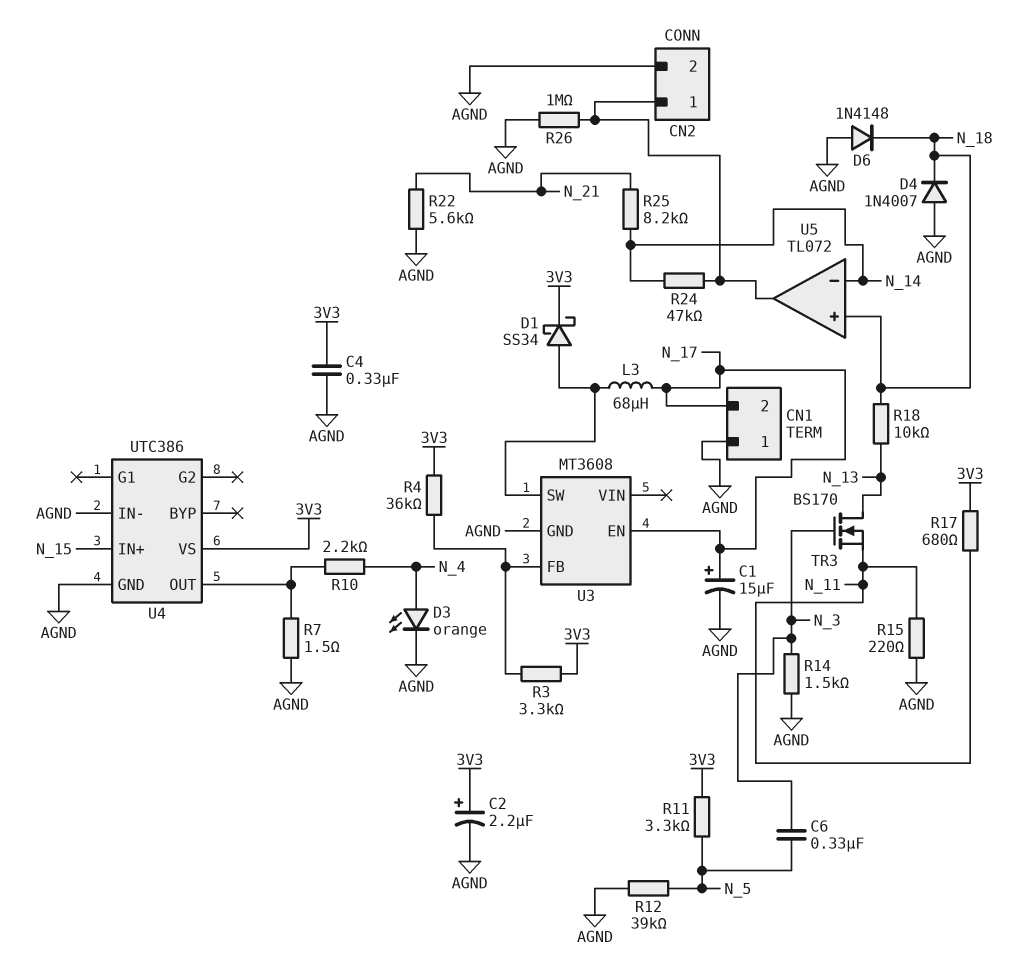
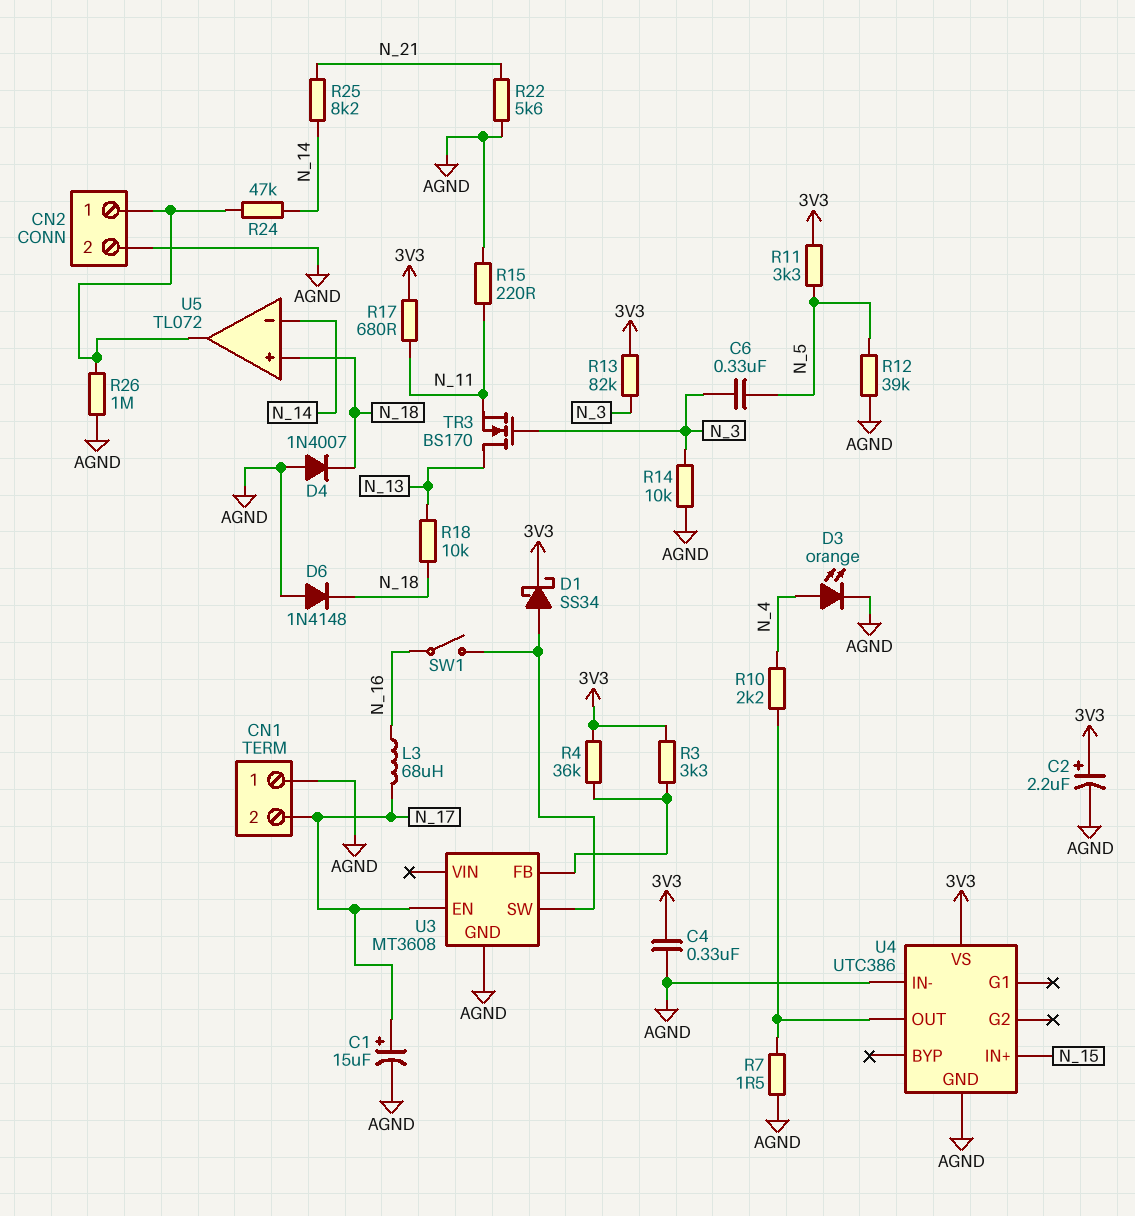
L3: 68uH (N_17, U3/SW) -> 68uH (N_16, N_17)
R13: none -> 82k (3V3, N_3)
R14: 1.5k (AGND, N_3) -> 10k (AGND, N_3)
SW1: none -> switch (N_16, U3/SW)

